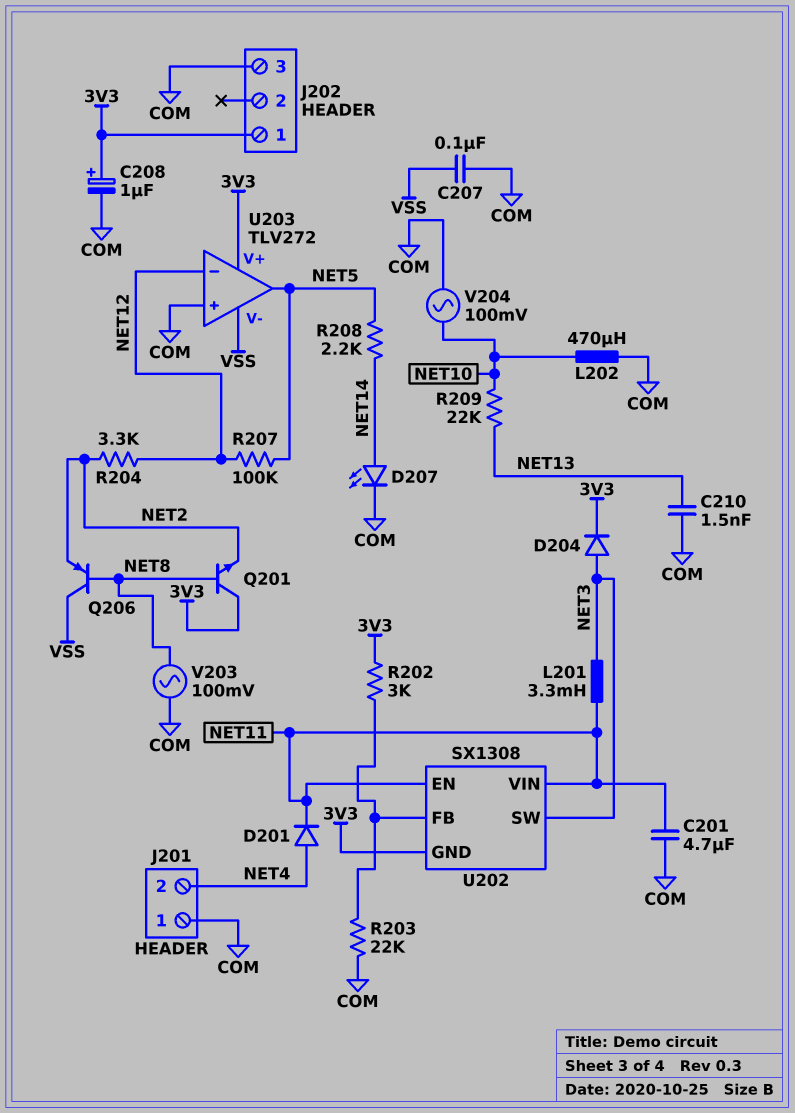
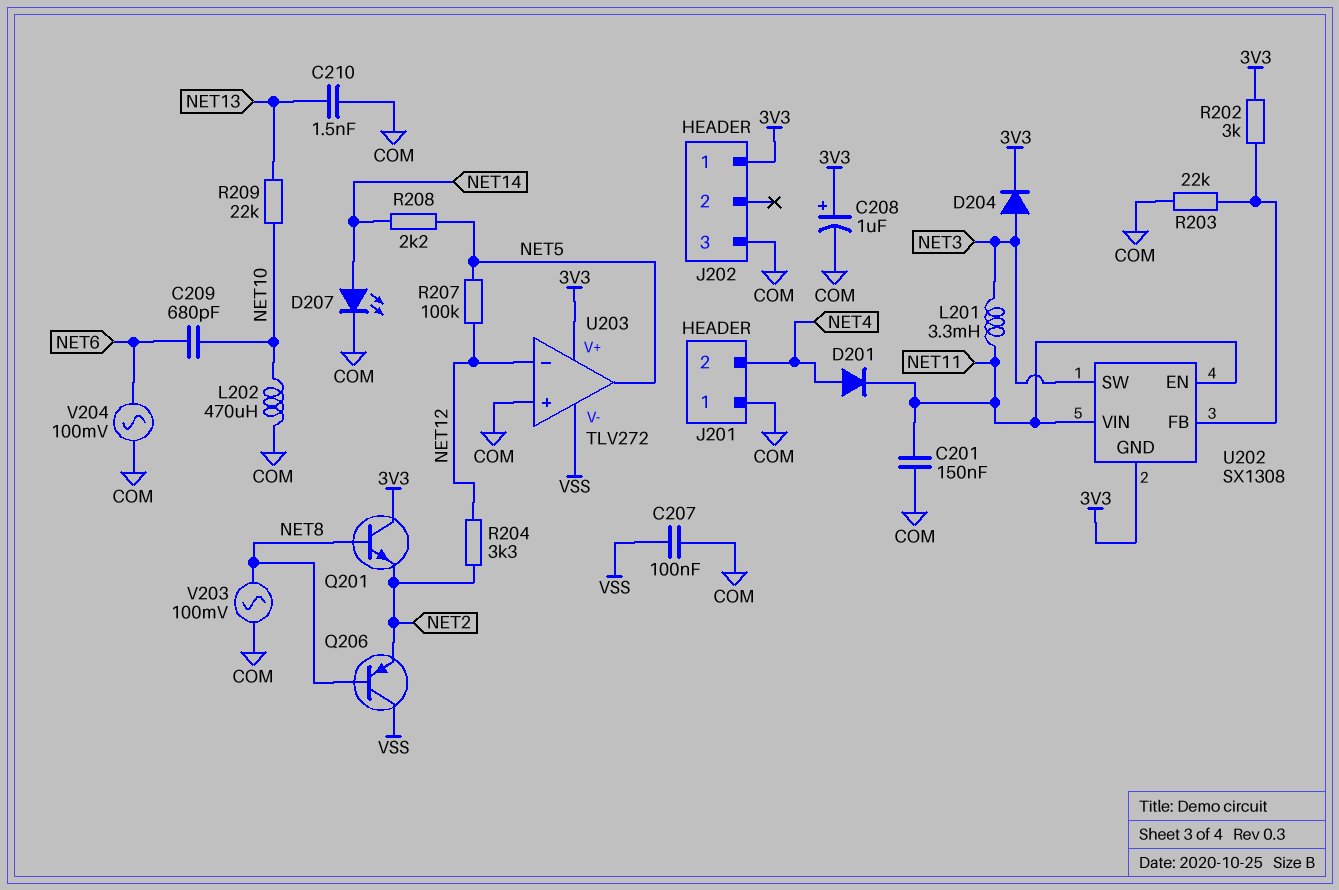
C201: 4.7uF (COM, NET11) -> 150nF (COM, NET11)
C209: none -> 680pF (NET6, NET10)
V204: AC 100mV (COM, NET10) -> AC 100mV (COM, NET6)

